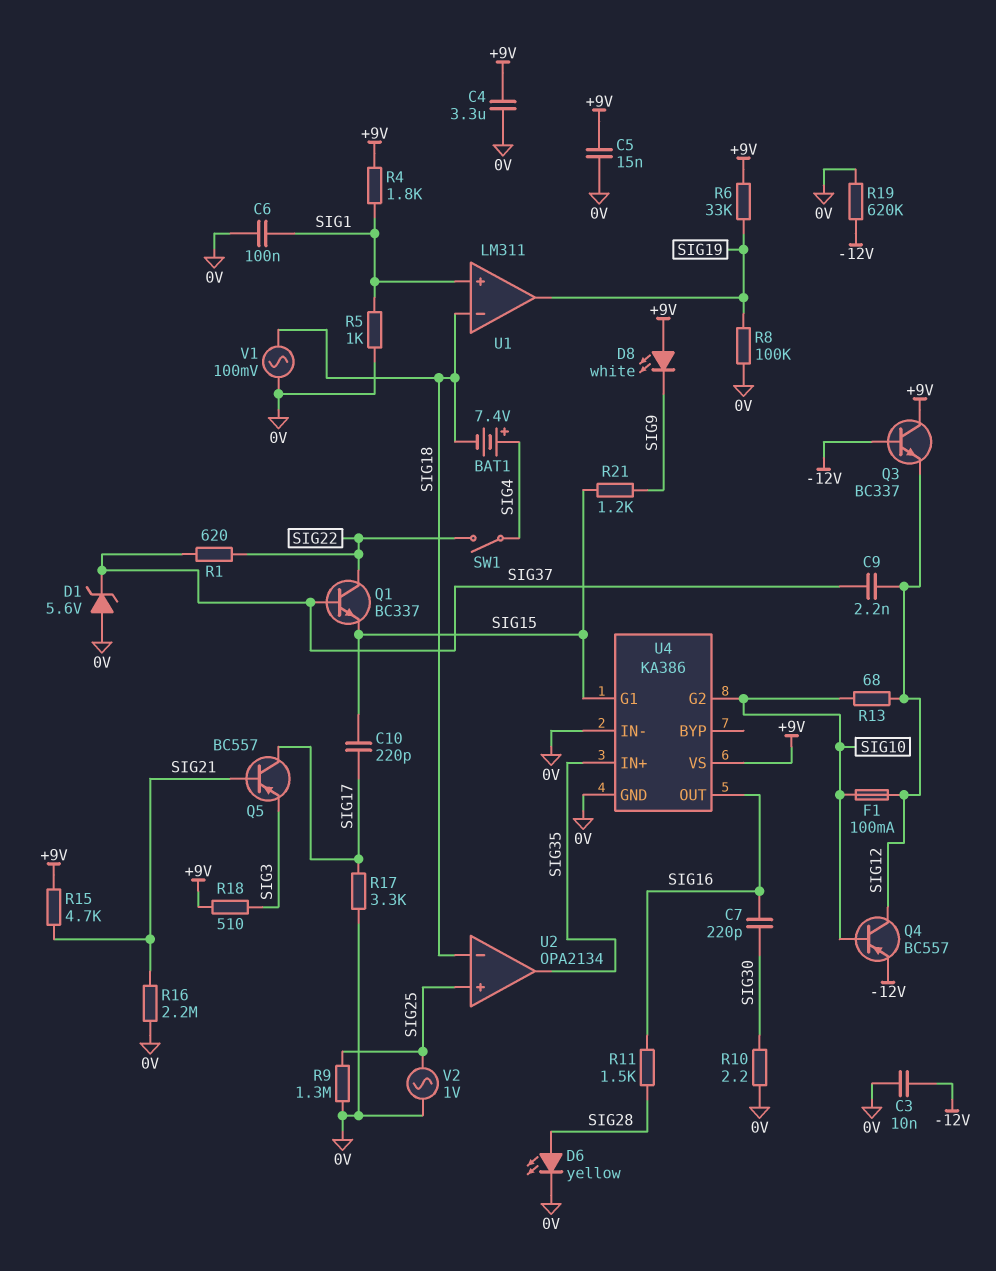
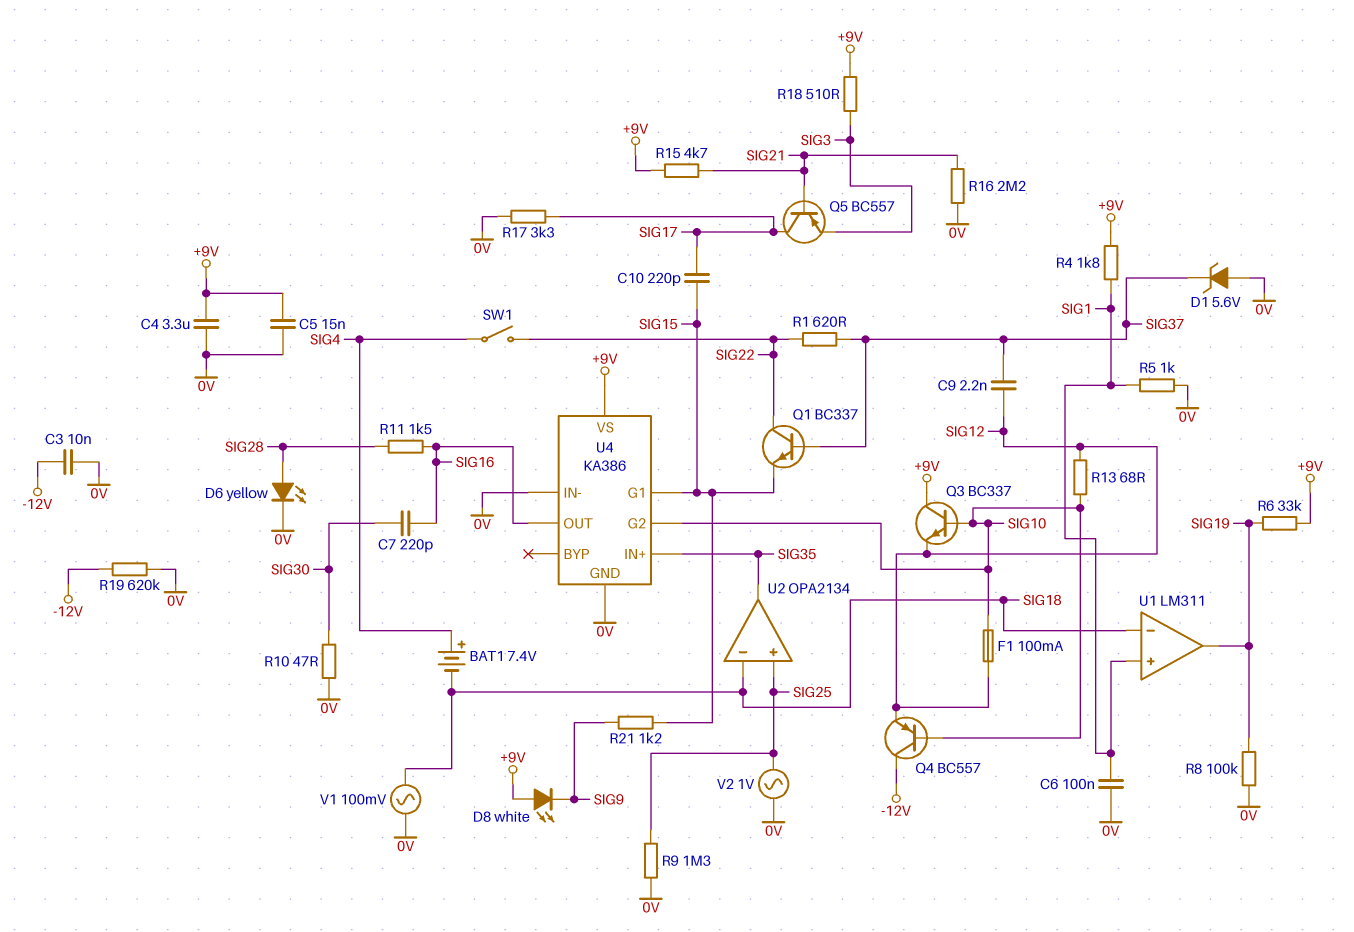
Q3: NPN BC337 (B -12V, C +9V, E SIG12) -> NPN BC337 (B SIG10, C +9V, E SIG12)
Q4: PNP BC557 (B SIG10, C SIG12, E -12V) -> PNP BC557 (B SIG10, C -12V, E SIG12)
R10: 2.2 (0V, SIG30) -> 47 (0V, SIG30)

